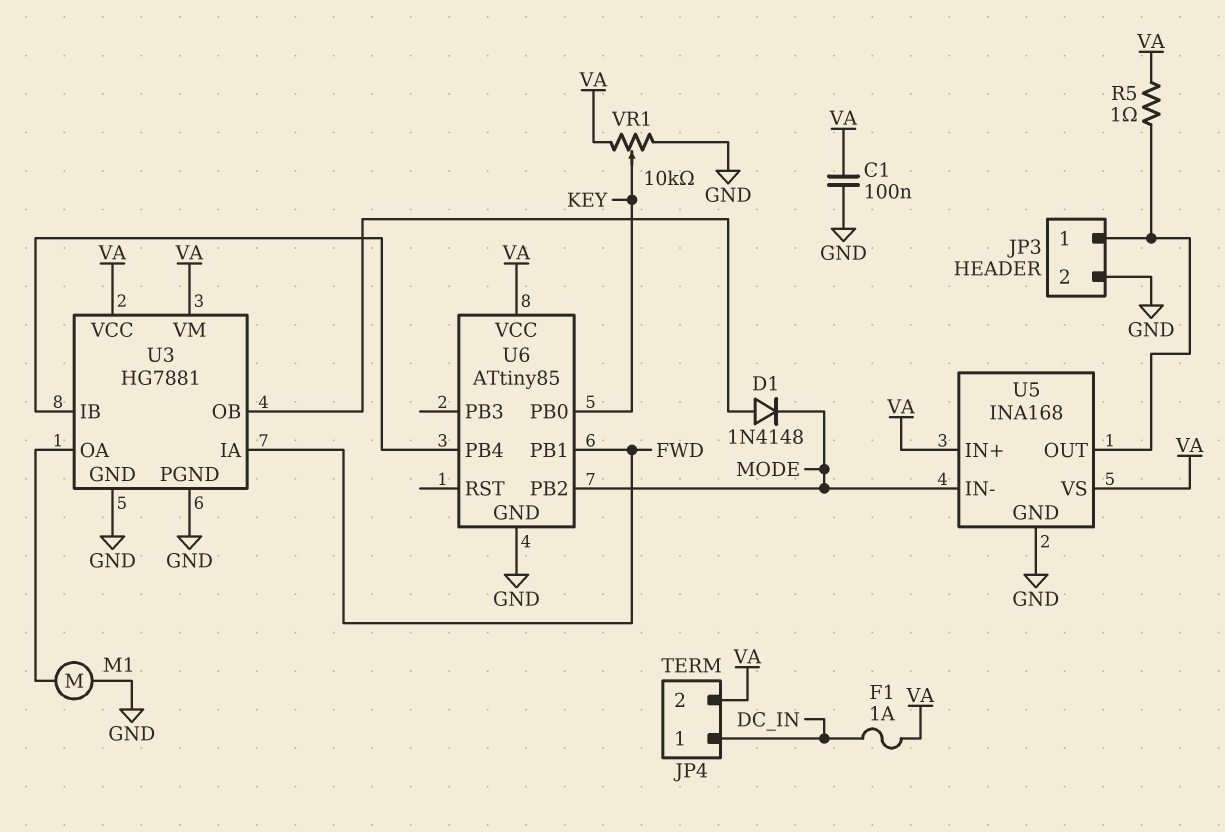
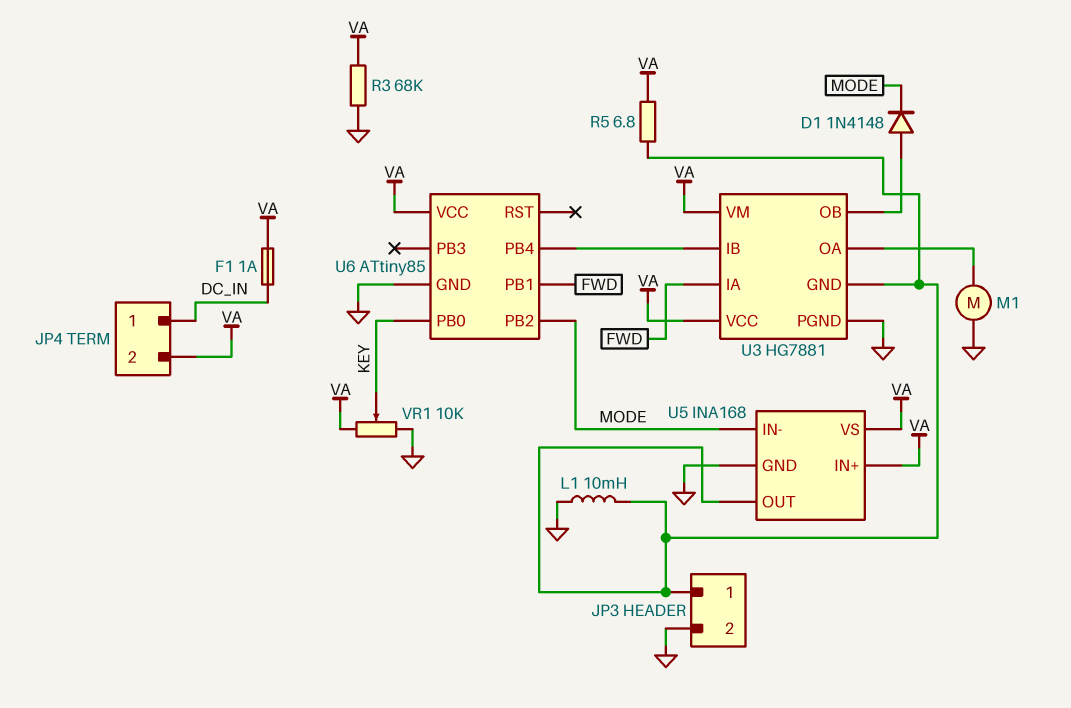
C1: 100nF (GND, VA) -> none
L1: none -> 10mH (GND, JP3/1)
R3: none -> 68k (GND, VA)
R5: 1 (JP3/1, VA) -> 6.8 (JP3/1, VA)
U3 pin GND: GND -> JP3/1

